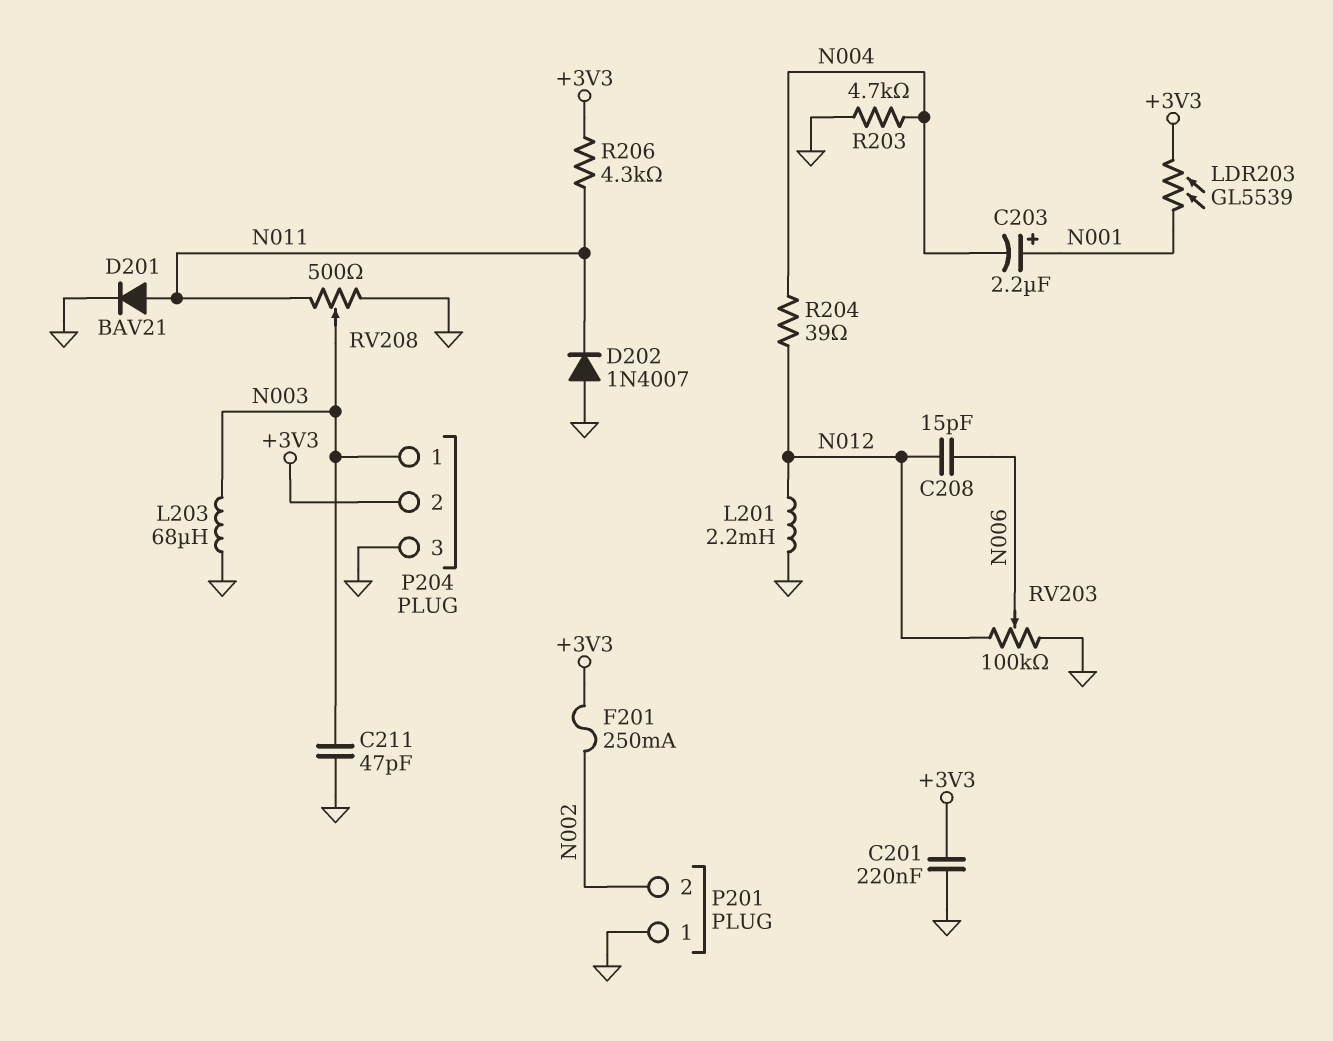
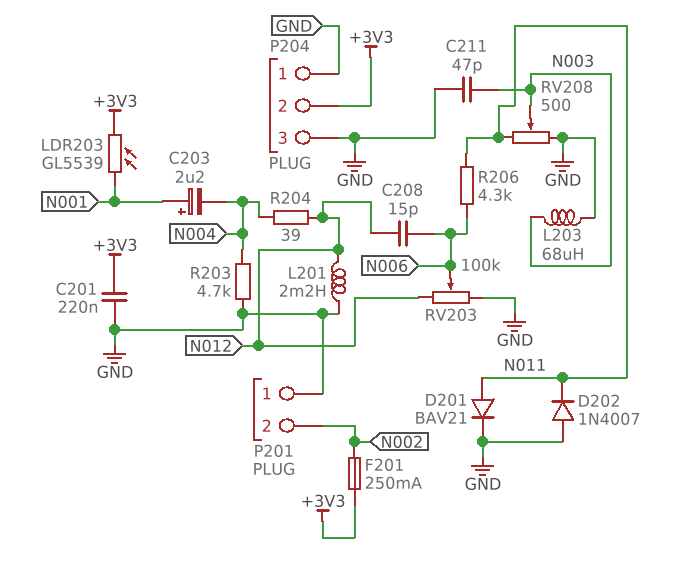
P204 pin 1: N003 -> GND
R206: 4.3k (+3V3, N011) -> 4.3k (N006, N011)

